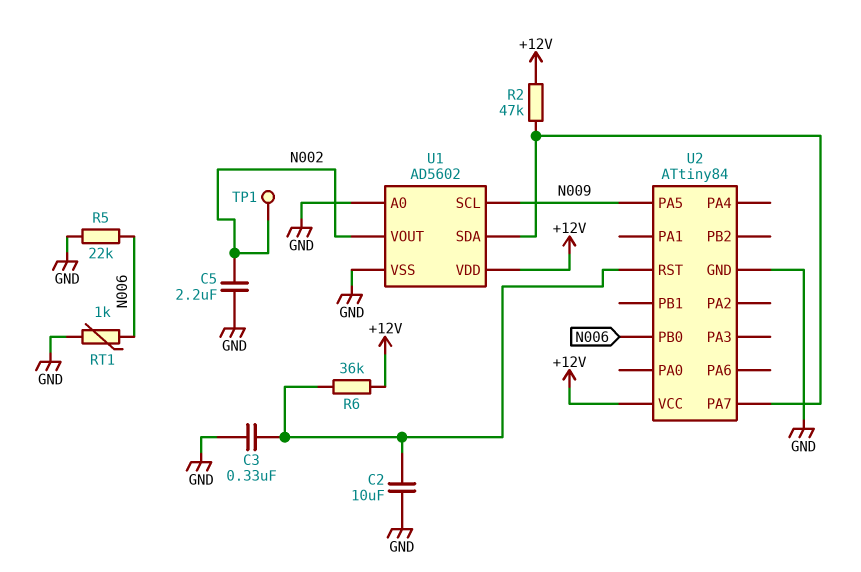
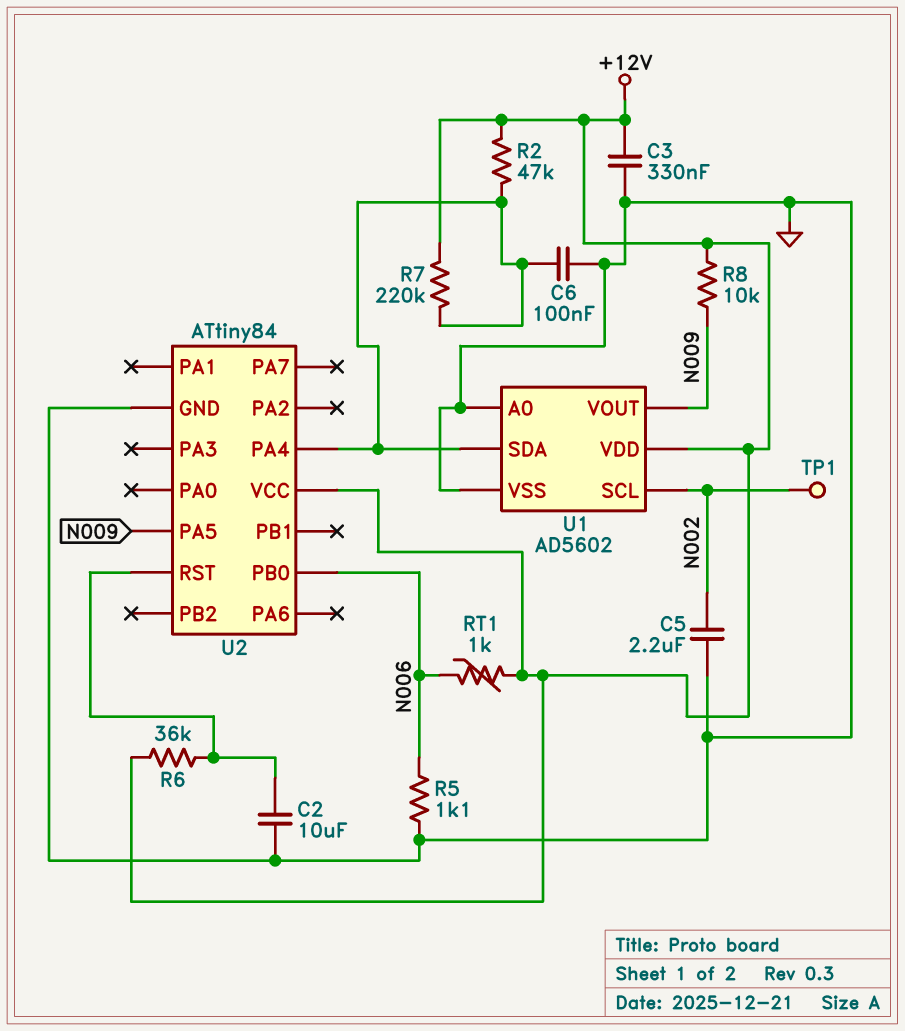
C3: 330nF (GND, U2/RST) -> 330nF (+12V, GND)
C6: none -> 100nF (GND, U1/SDA)
R5: 22k (GND, N006) -> 1.1k (GND, N006)
R7: none -> 220k (+12V, U1/SDA)
R8: none -> 10k (+12V, N009)
RT1: 1k (GND, N006) -> 1k (+12V, N006)
U1 pin SCL: N009 -> N002
U1 pin VOUT: N002 -> N009
U2 pin PA4: none -> U1/SDA
U2 pin PA7: U1/SDA -> none

